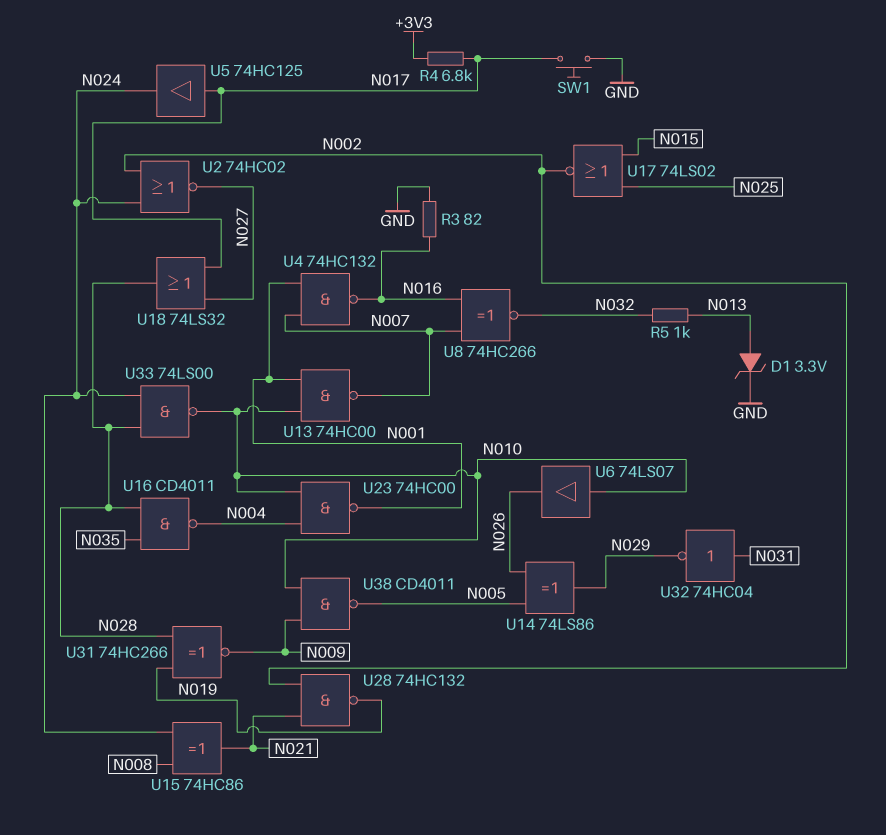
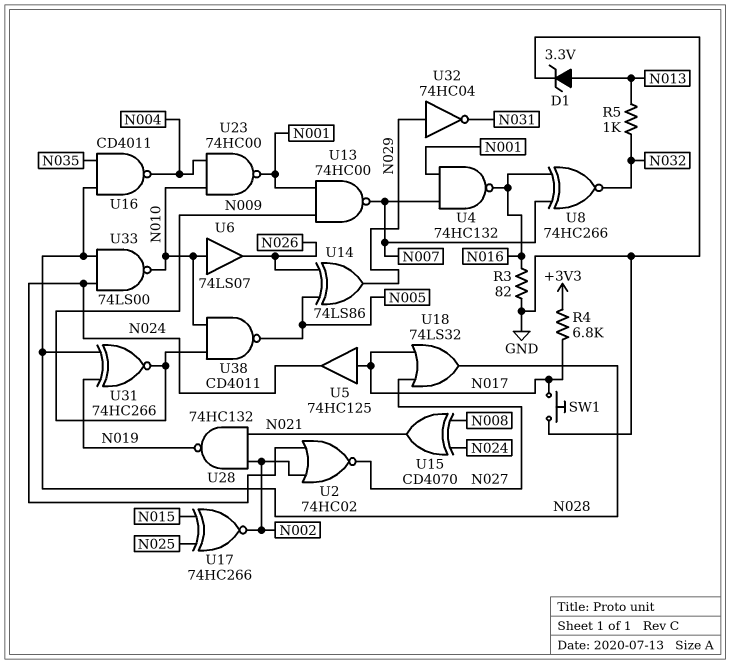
U13: NAND 74HC00 (in N001, in N010, out N007) -> NAND 74HC00 (in N001, in N009, out N007)
U15: XOR 74HC86 (in N008, in N024, out N021) -> XOR CD4070 (in N008, in N024, out N021)
U17: NOR 74LS02 (in N015, in N025, out N002) -> XNOR 74HC266 (in N015, in N025, out N002)
U32: NOT 74HC04 (in N031, out N029) -> NOT 74HC04 (in N029, out N031)

